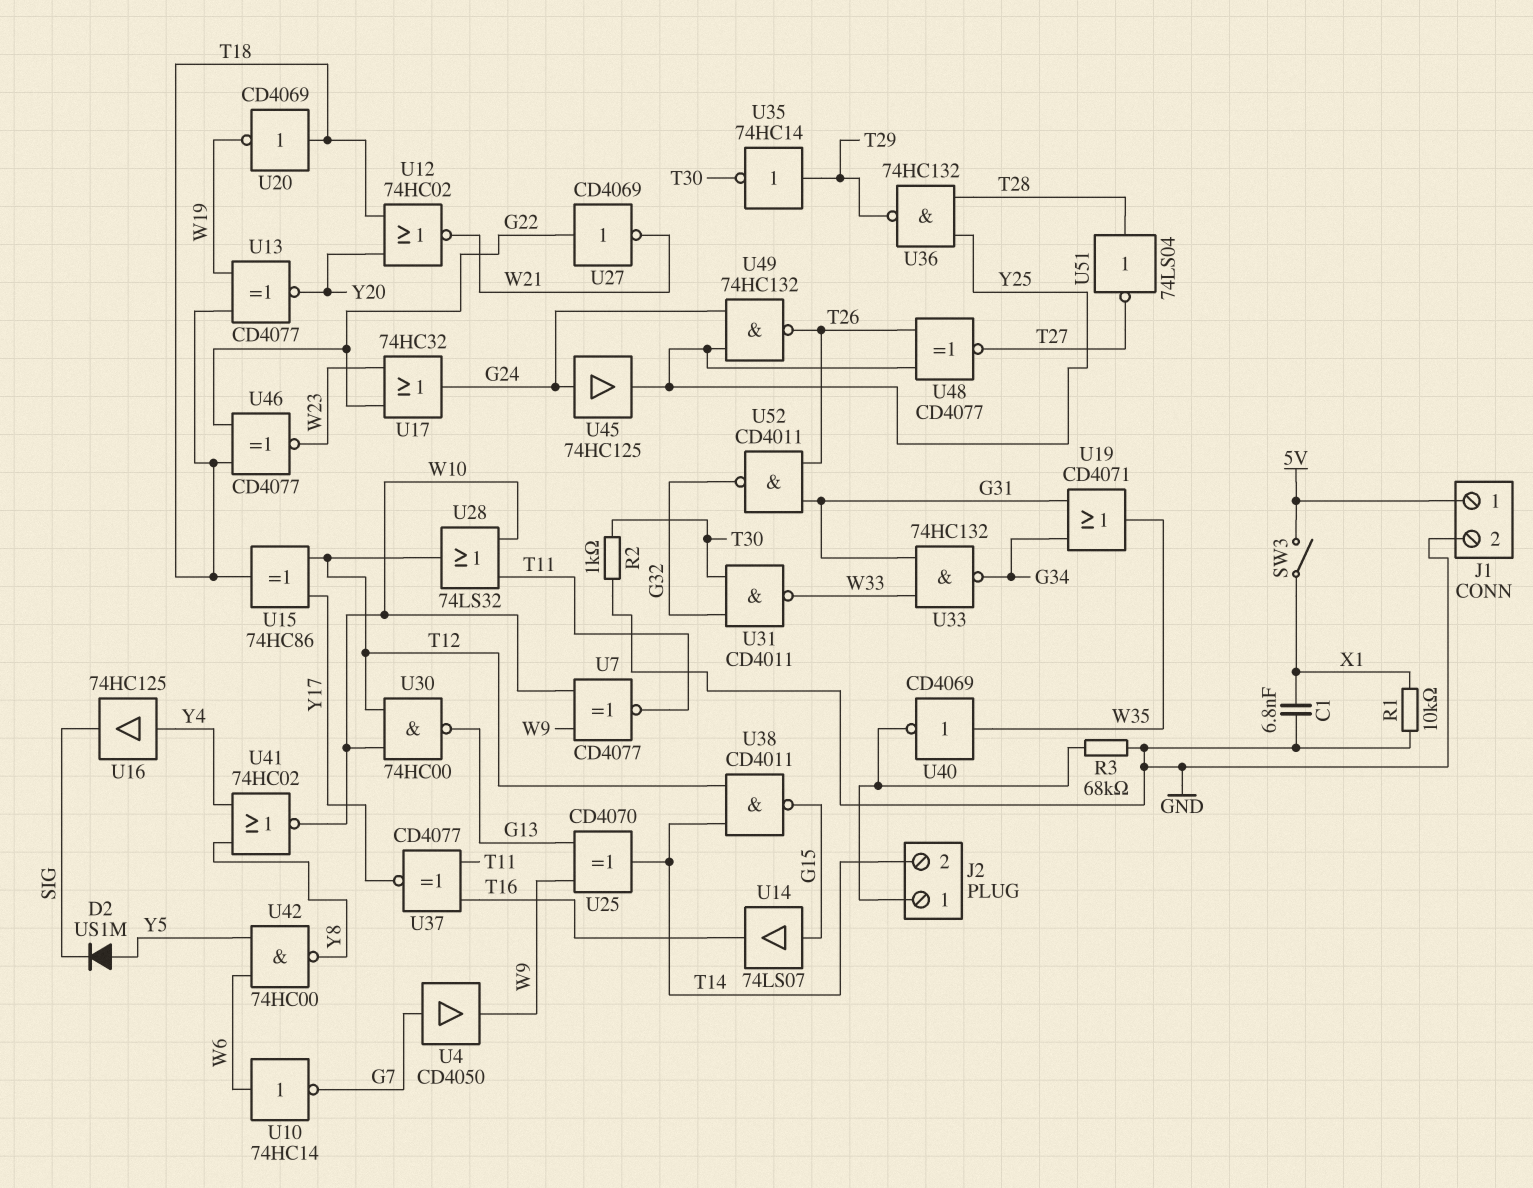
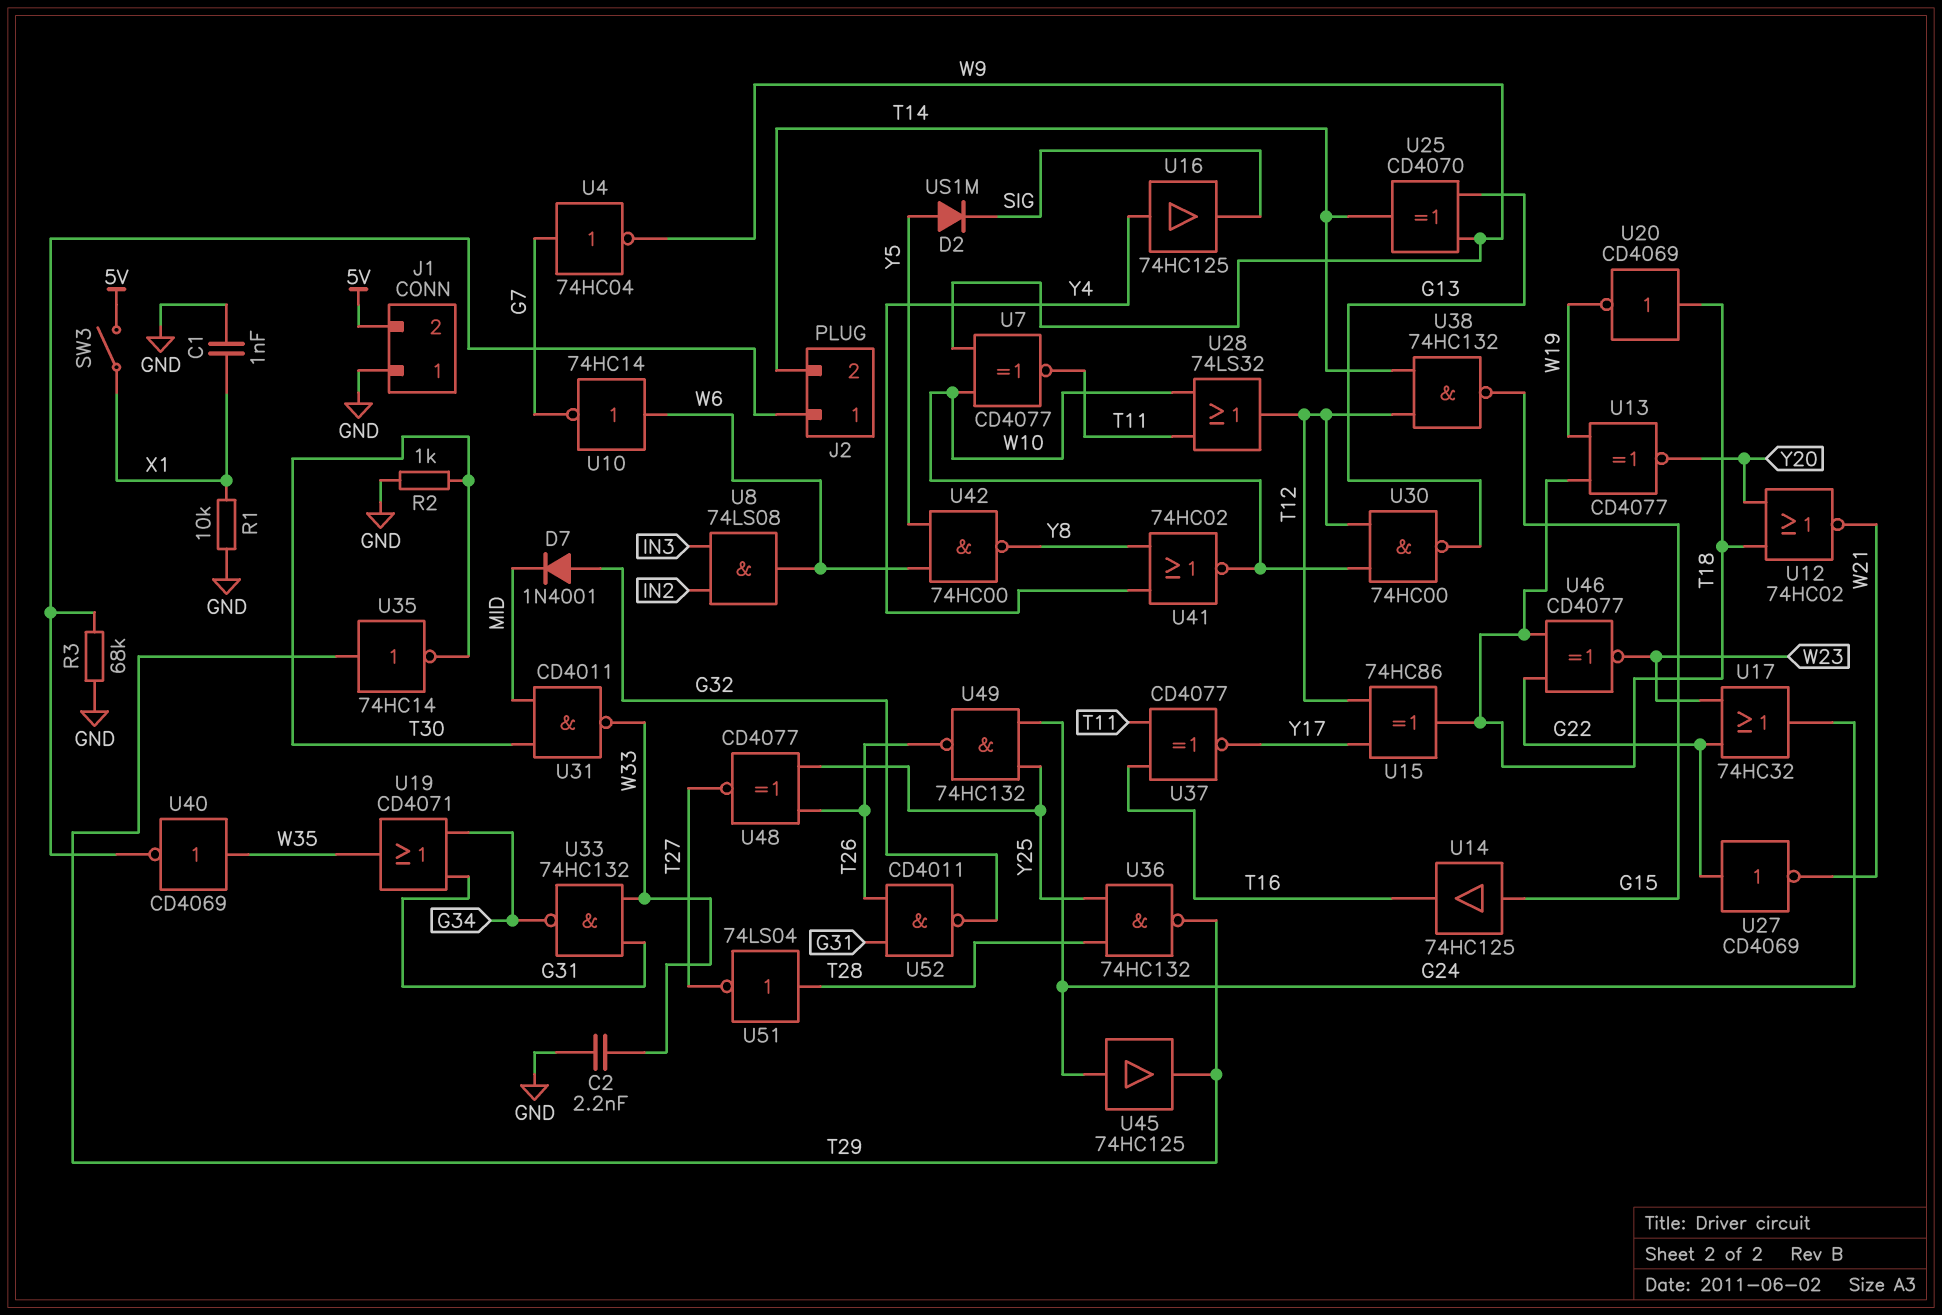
C1: 6.8nF (GND, X1) -> 1nF (GND, X1)
C2: none -> 2.2nF (GND, W33)
D7: none -> diode 1N4001 (A G32, K MID)
J1 pin 1: 5V -> GND
J1 pin 2: GND -> 5V
U4: buffer CD4050 (in G7, out W9) -> NOT 74HC04 (in G7, out W9)
U8: none -> AND 74LS08 (in IN2, in IN3, out W6)
U14: buffer 74LS07 (in G15, out T16) -> buffer 74HC125 (in G15, out T16)
U31: NAND CD4011 (in G32, in T30, out W33) -> NAND CD4011 (in MID, in T30, out W33)
U38: NAND CD4011 (in T12, in T14, out G15) -> NAND 74HC132 (in T12, in T14, out G15)
U45: buffer 74HC125 (in G24, out Y25) -> buffer 74HC125 (in G24, out T29)

